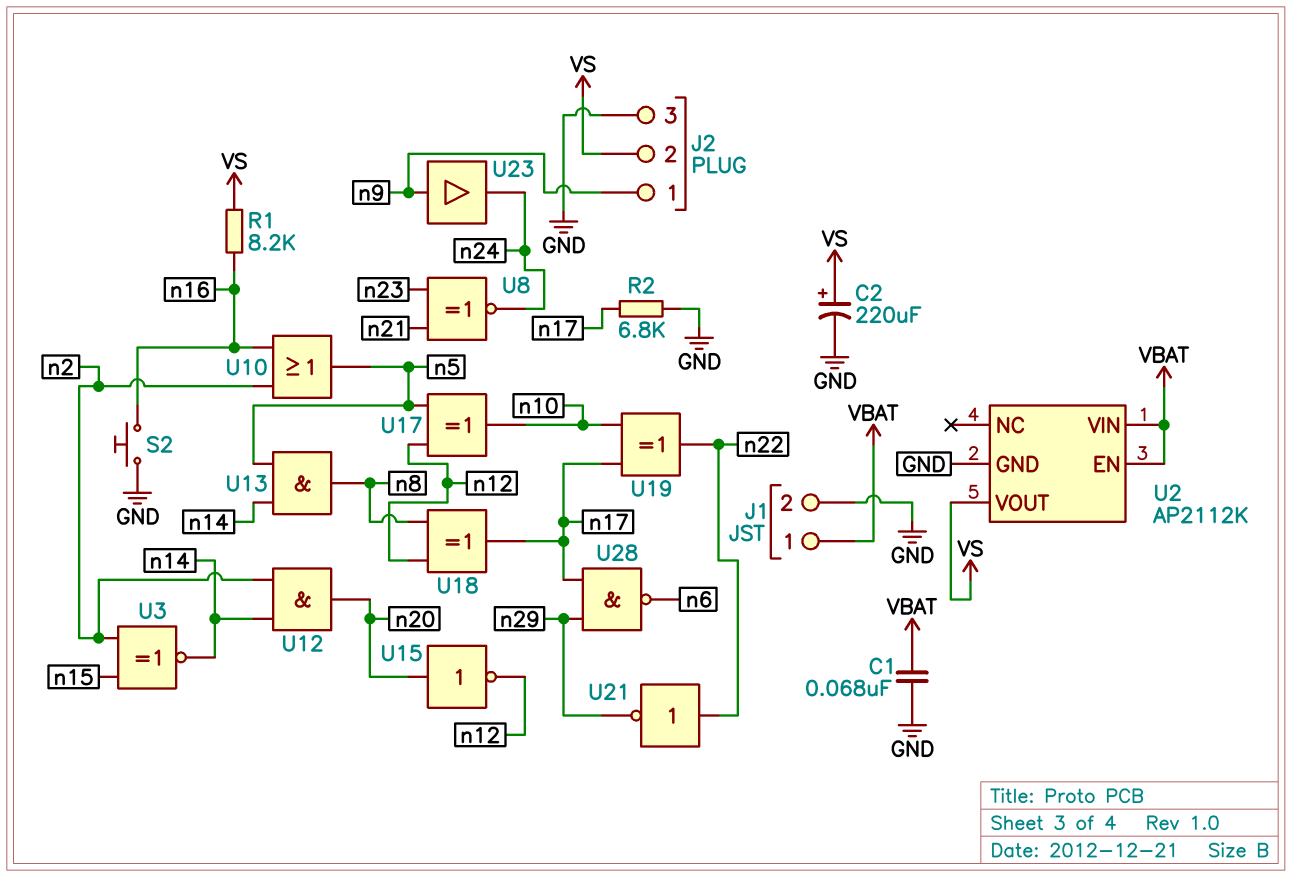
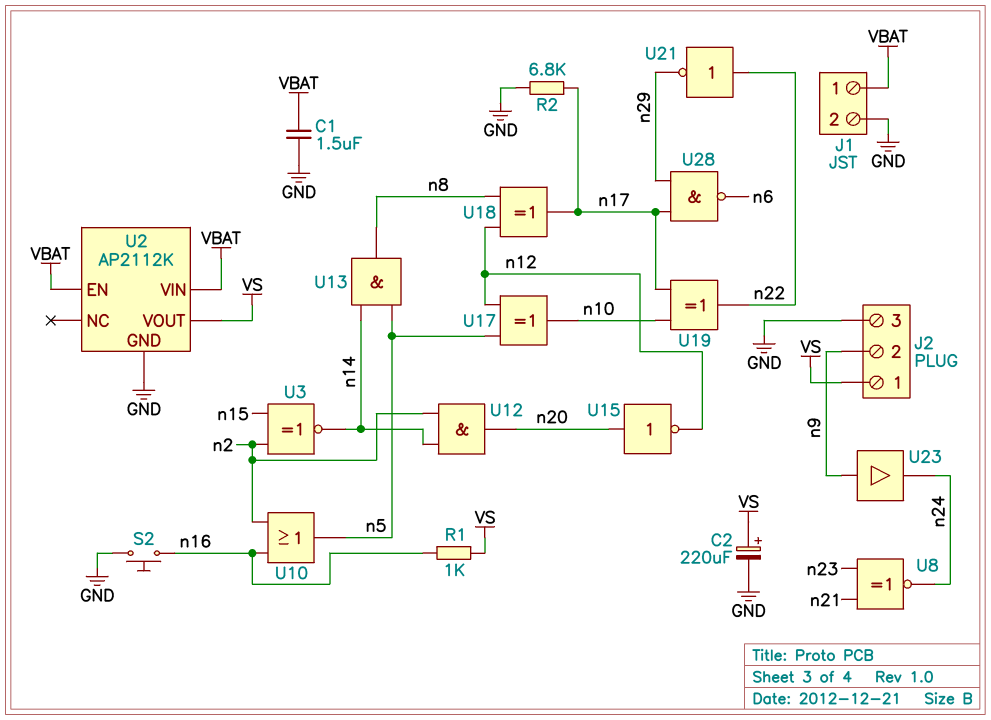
C1: 68nF (GND, VBAT) -> 1.5uF (GND, VBAT)
J2 pin 1: n9 -> VS
J2 pin 2: VS -> n9
R1: 8.2k (VS, n16) -> 1k (VS, n16)

